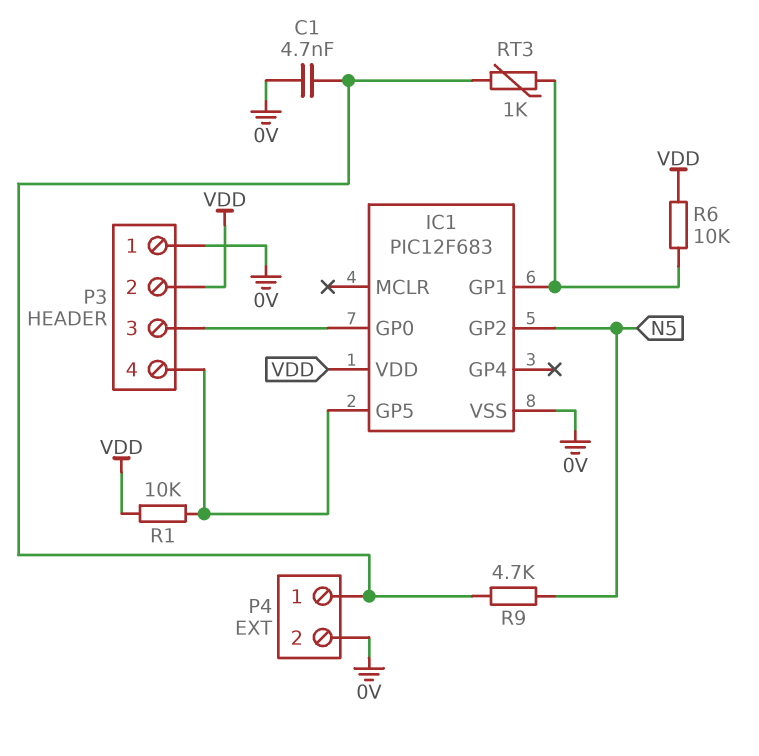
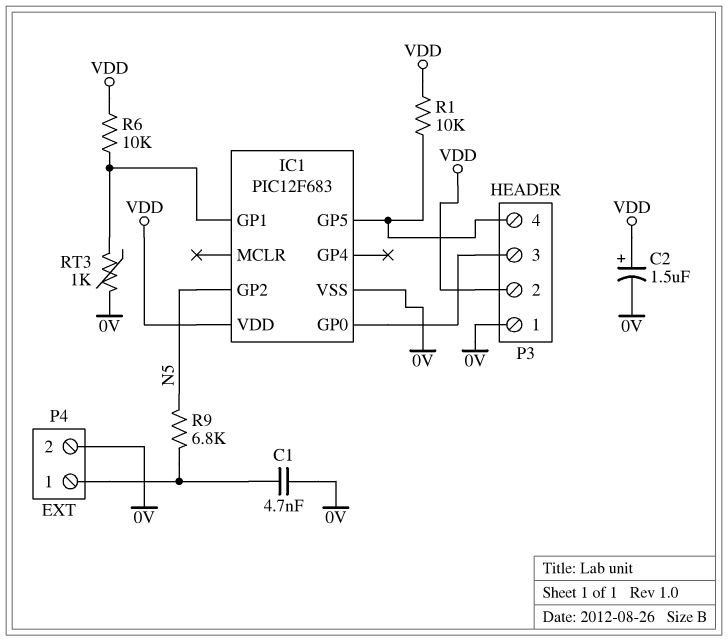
C2: none -> 1.5uF (plus VDD, minus 0V)
R9: 4.7k (N5, P4/1) -> 6.8k (N5, P4/1)
RT3: 1k (IC1/GP1, P4/1) -> 1k (0V, IC1/GP1)

